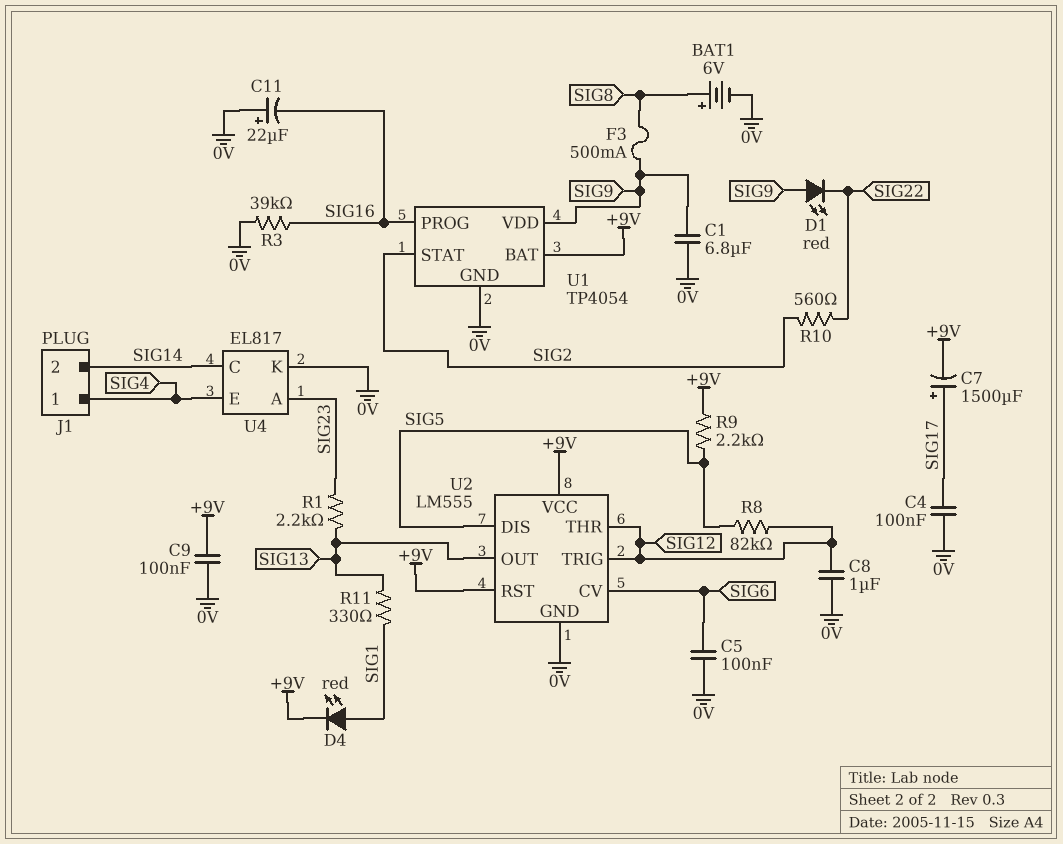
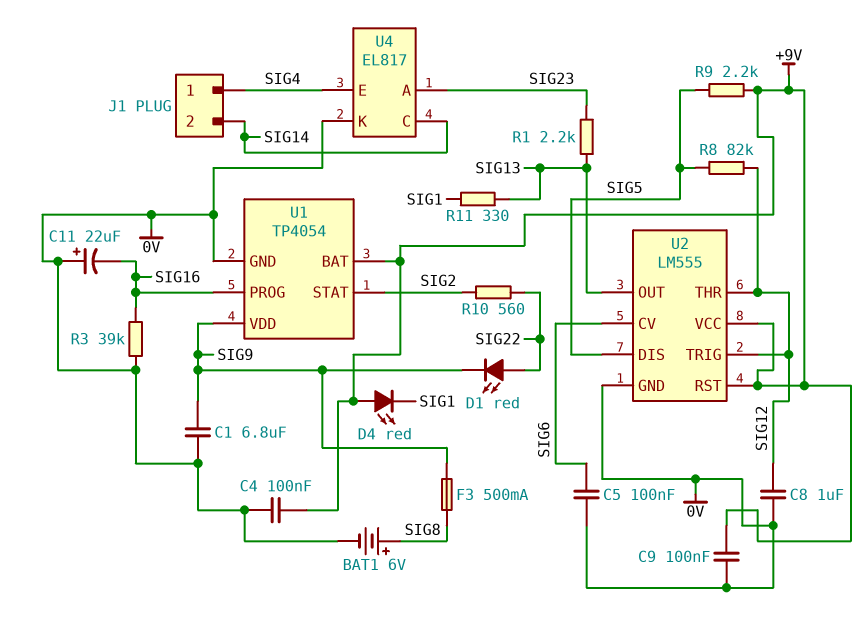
C4: 100nF (0V, SIG17) -> 100nF (+9V, 0V)
C7: 1500uF (plus SIG17, minus +9V) -> none
D1: LED red (A SIG9, K SIG22) -> LED red (A SIG22, K SIG9)
D4: LED red (A SIG1, K +9V) -> LED red (A +9V, K SIG1)

